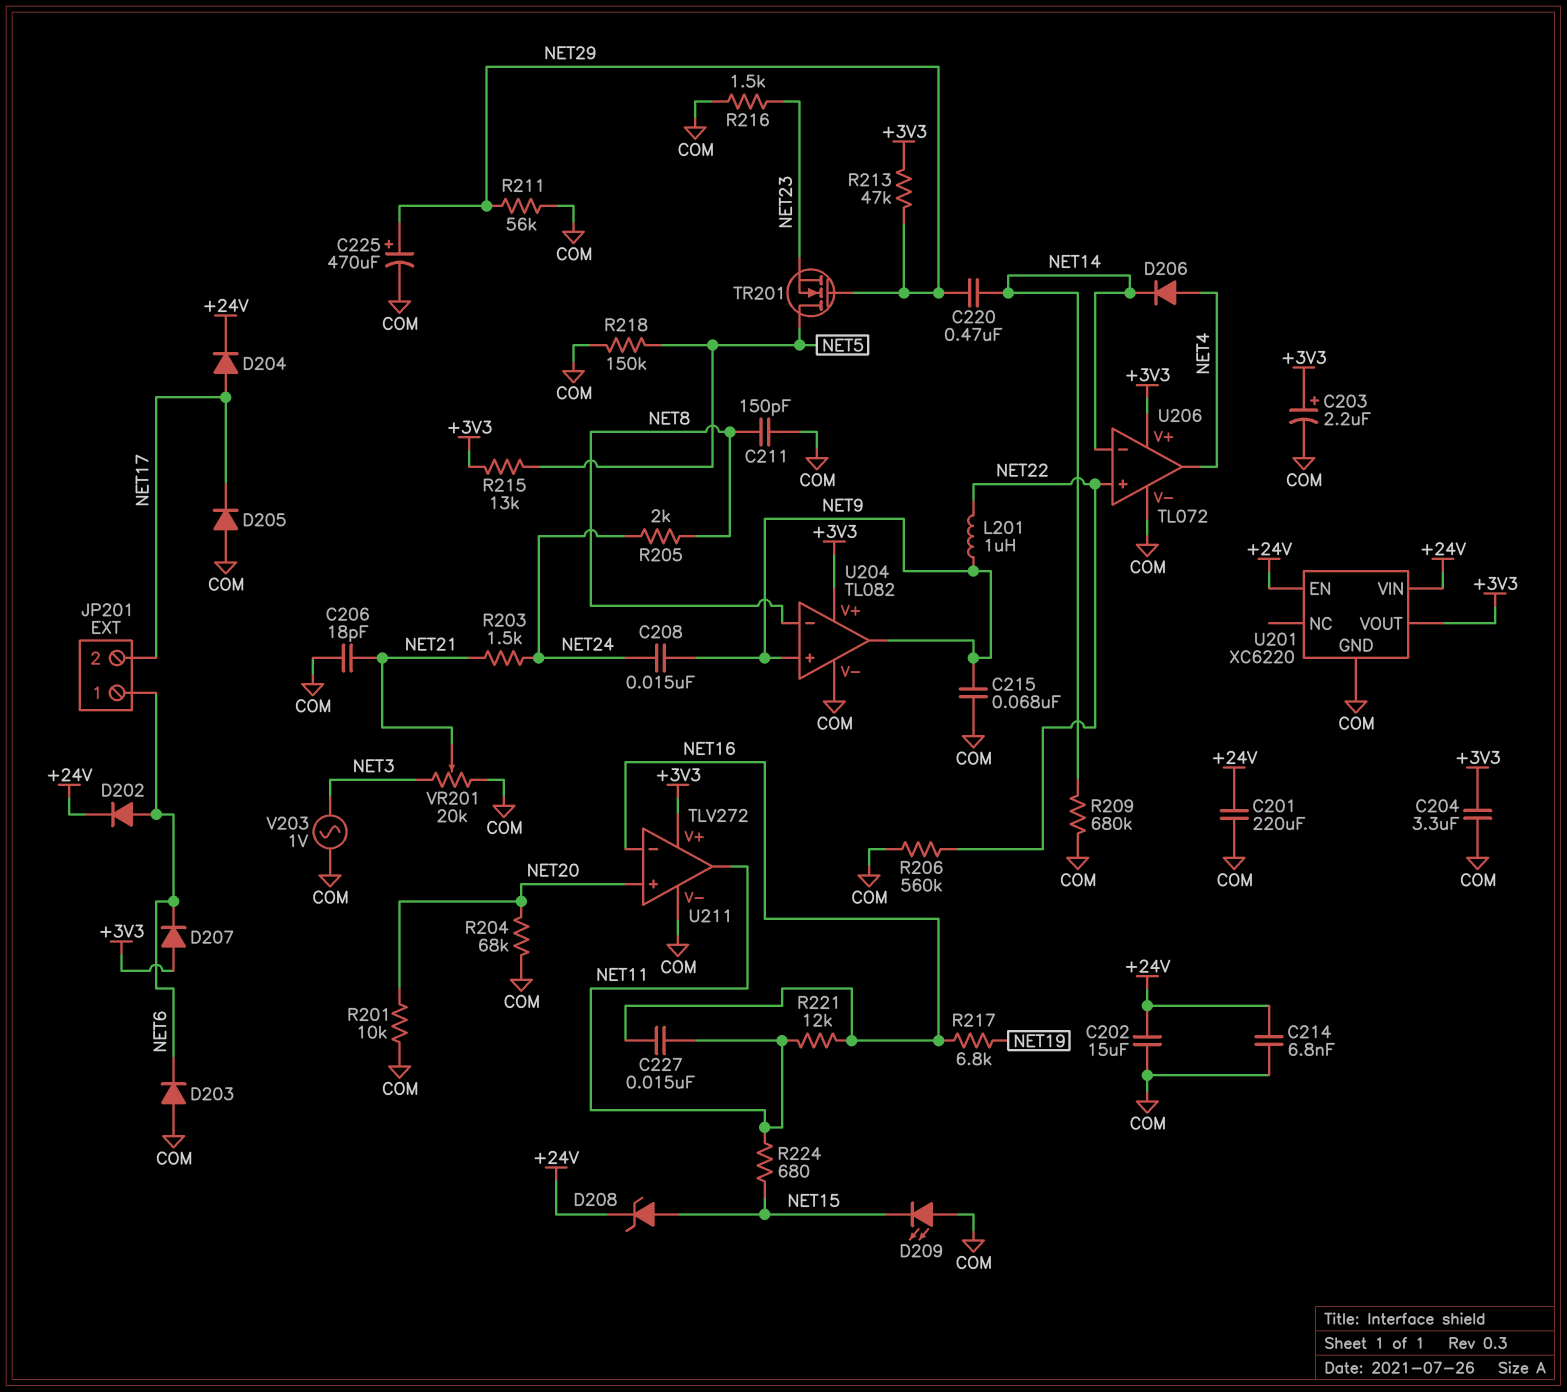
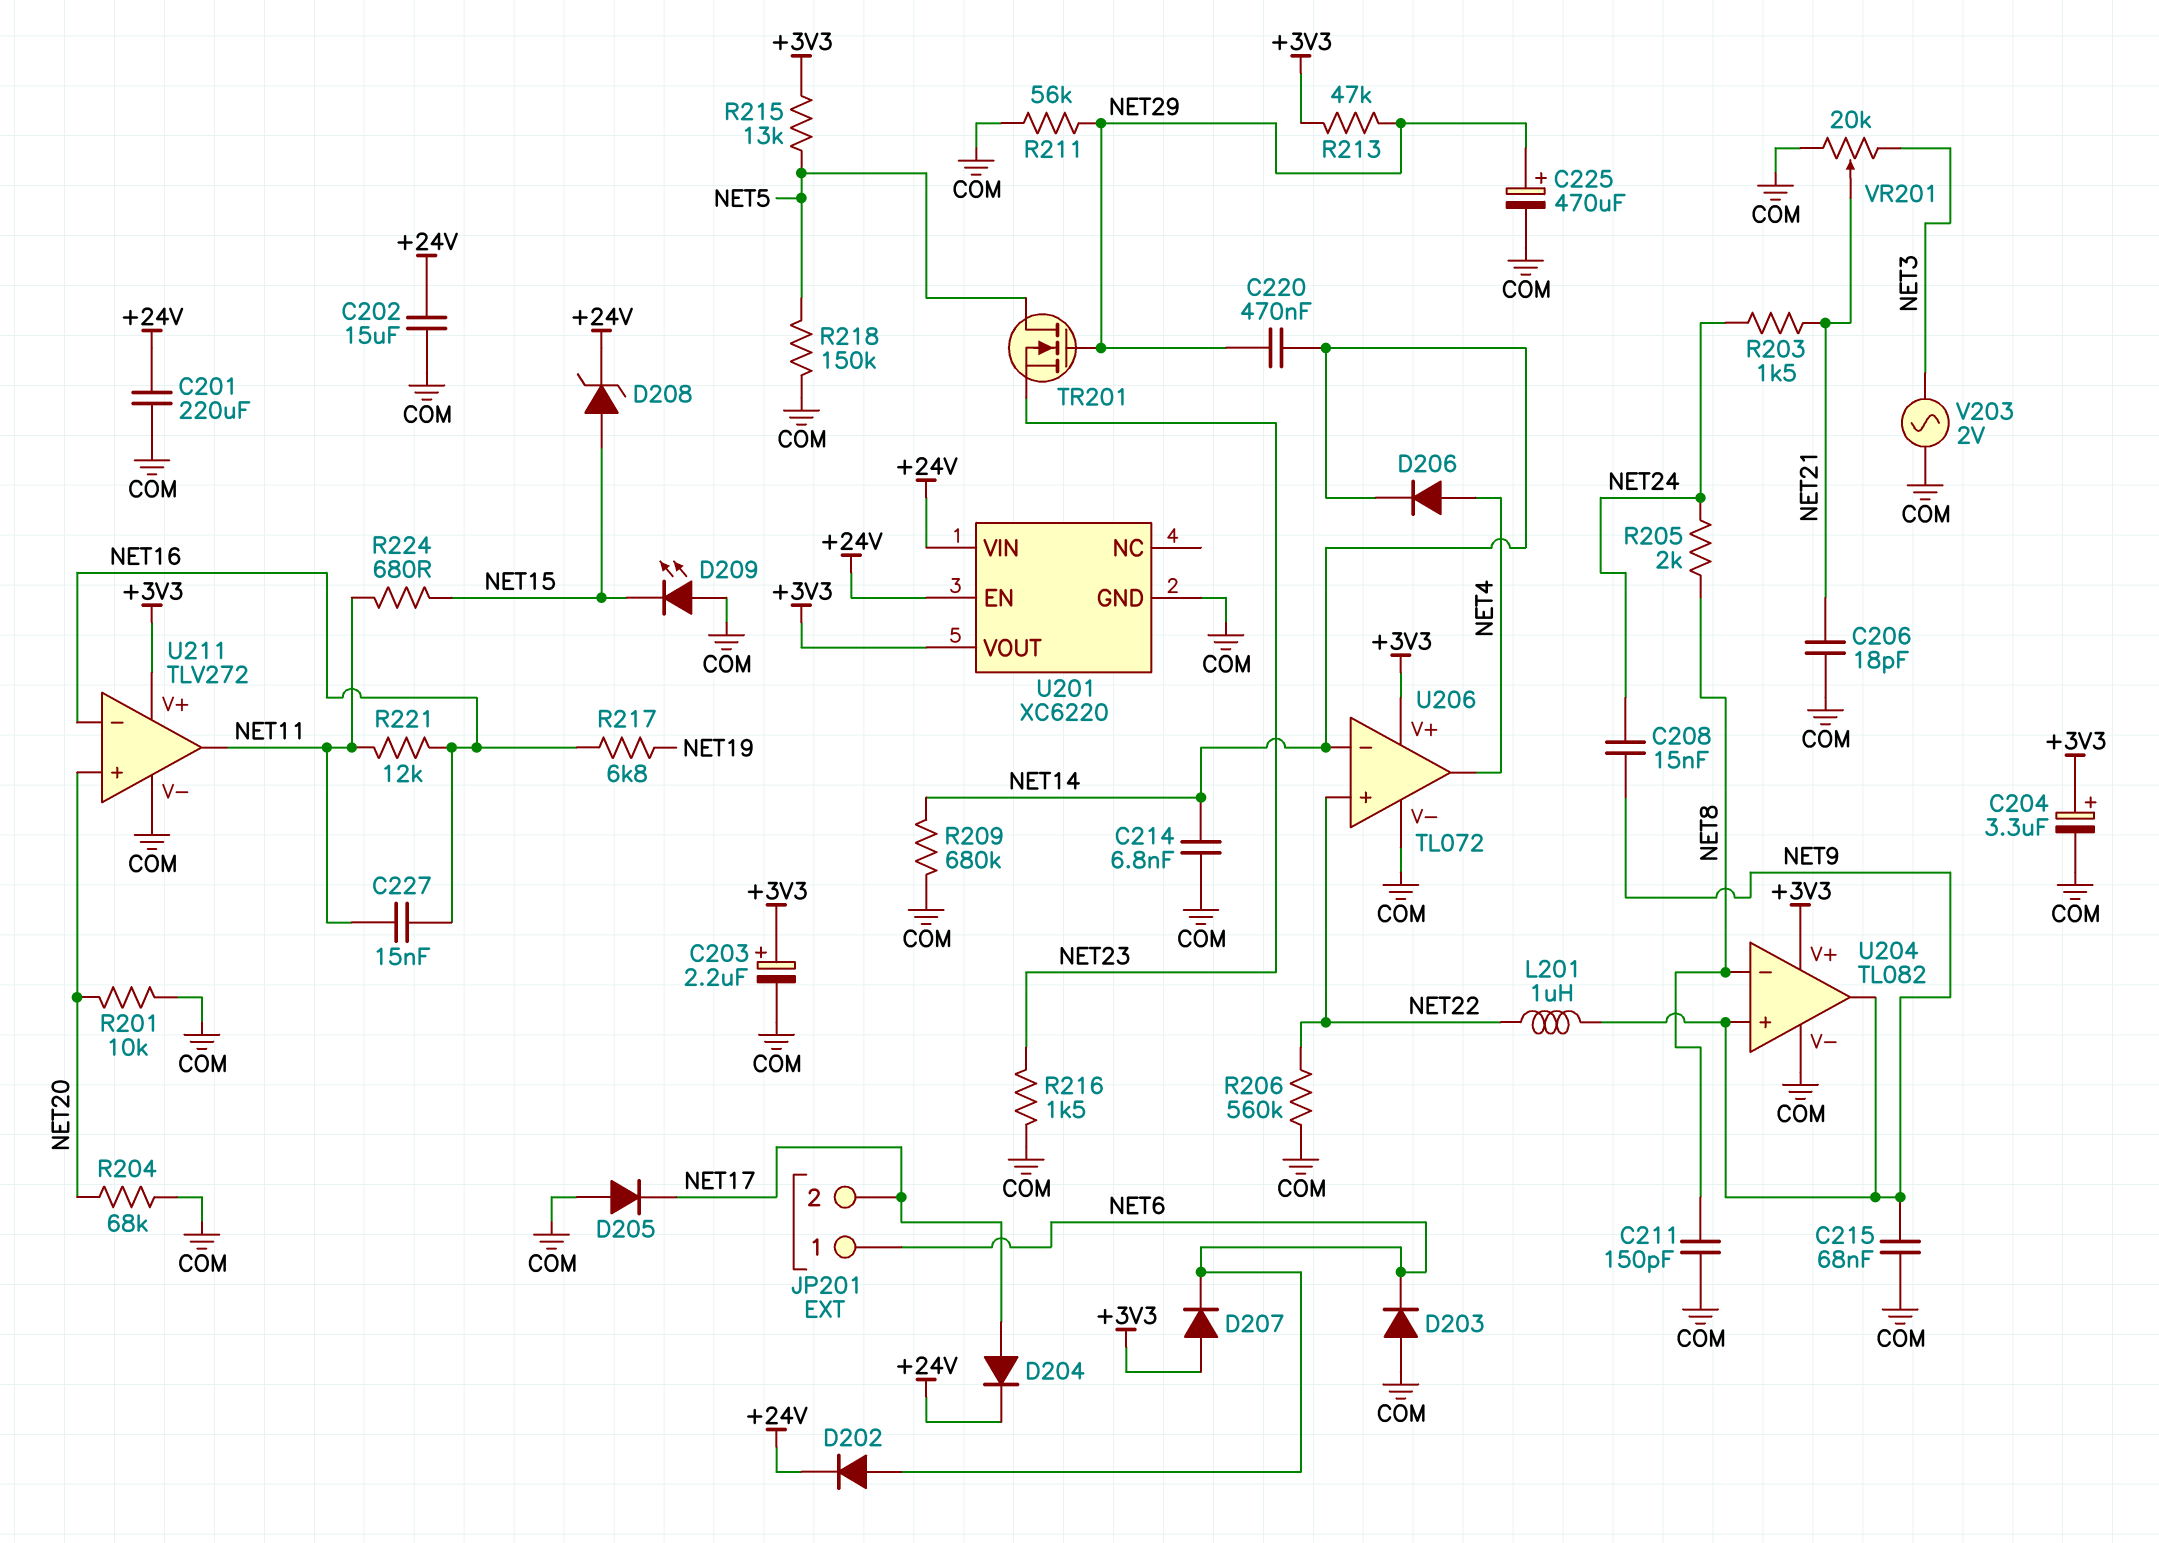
C204: 3.3uF (+3V3, COM) -> 3.3uF (plus +3V3, minus COM)
C214: 6.8nF (+24V, COM) -> 6.8nF (COM, NET14)
V203: AC 1V (COM, NET3) -> AC 2V (COM, NET3)

